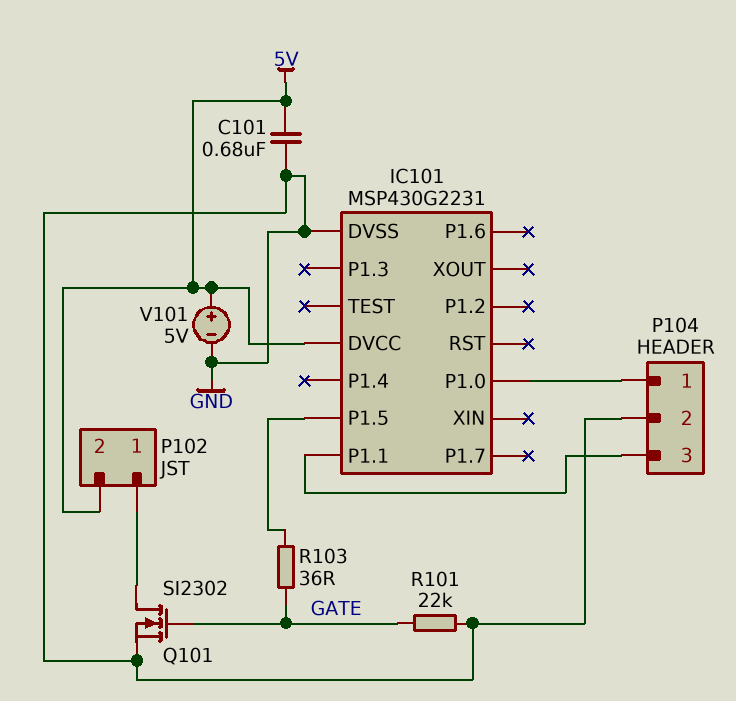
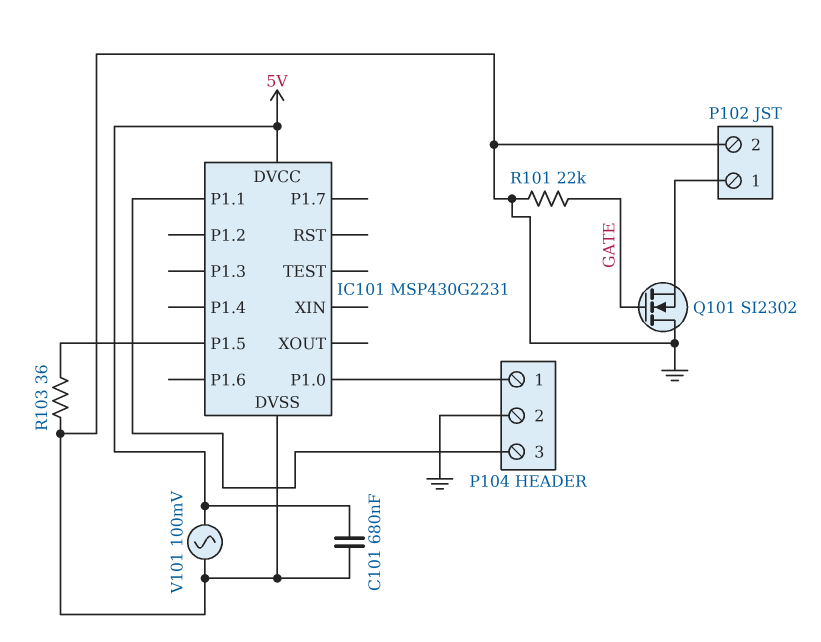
P102 pin 2: 5V -> GND
Q101: NMOS SI2302 (G GATE, D P102/1, S GND) -> NMOS SI2302 (G GATE, D GND, S P102/1)
R103: 36 (GATE, IC101/P1.5) -> 36 (GND, IC101/P1.5)
V101: 5V (plus 5V, minus GND) -> AC 100mV (5V, GND)

